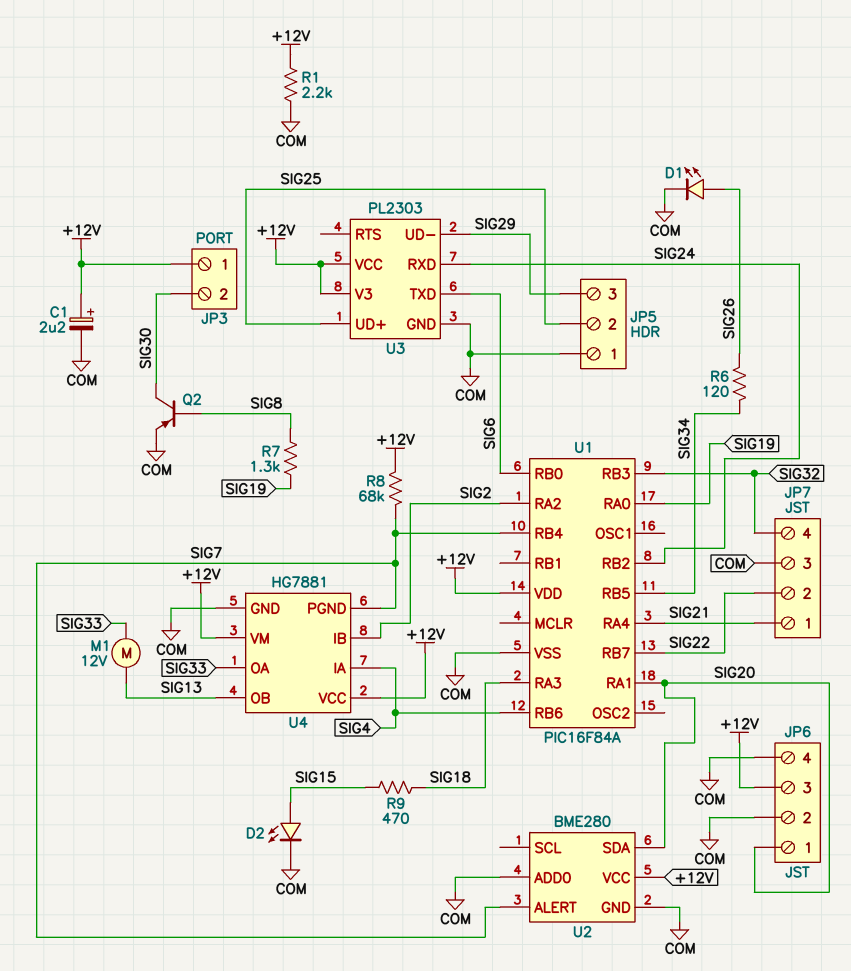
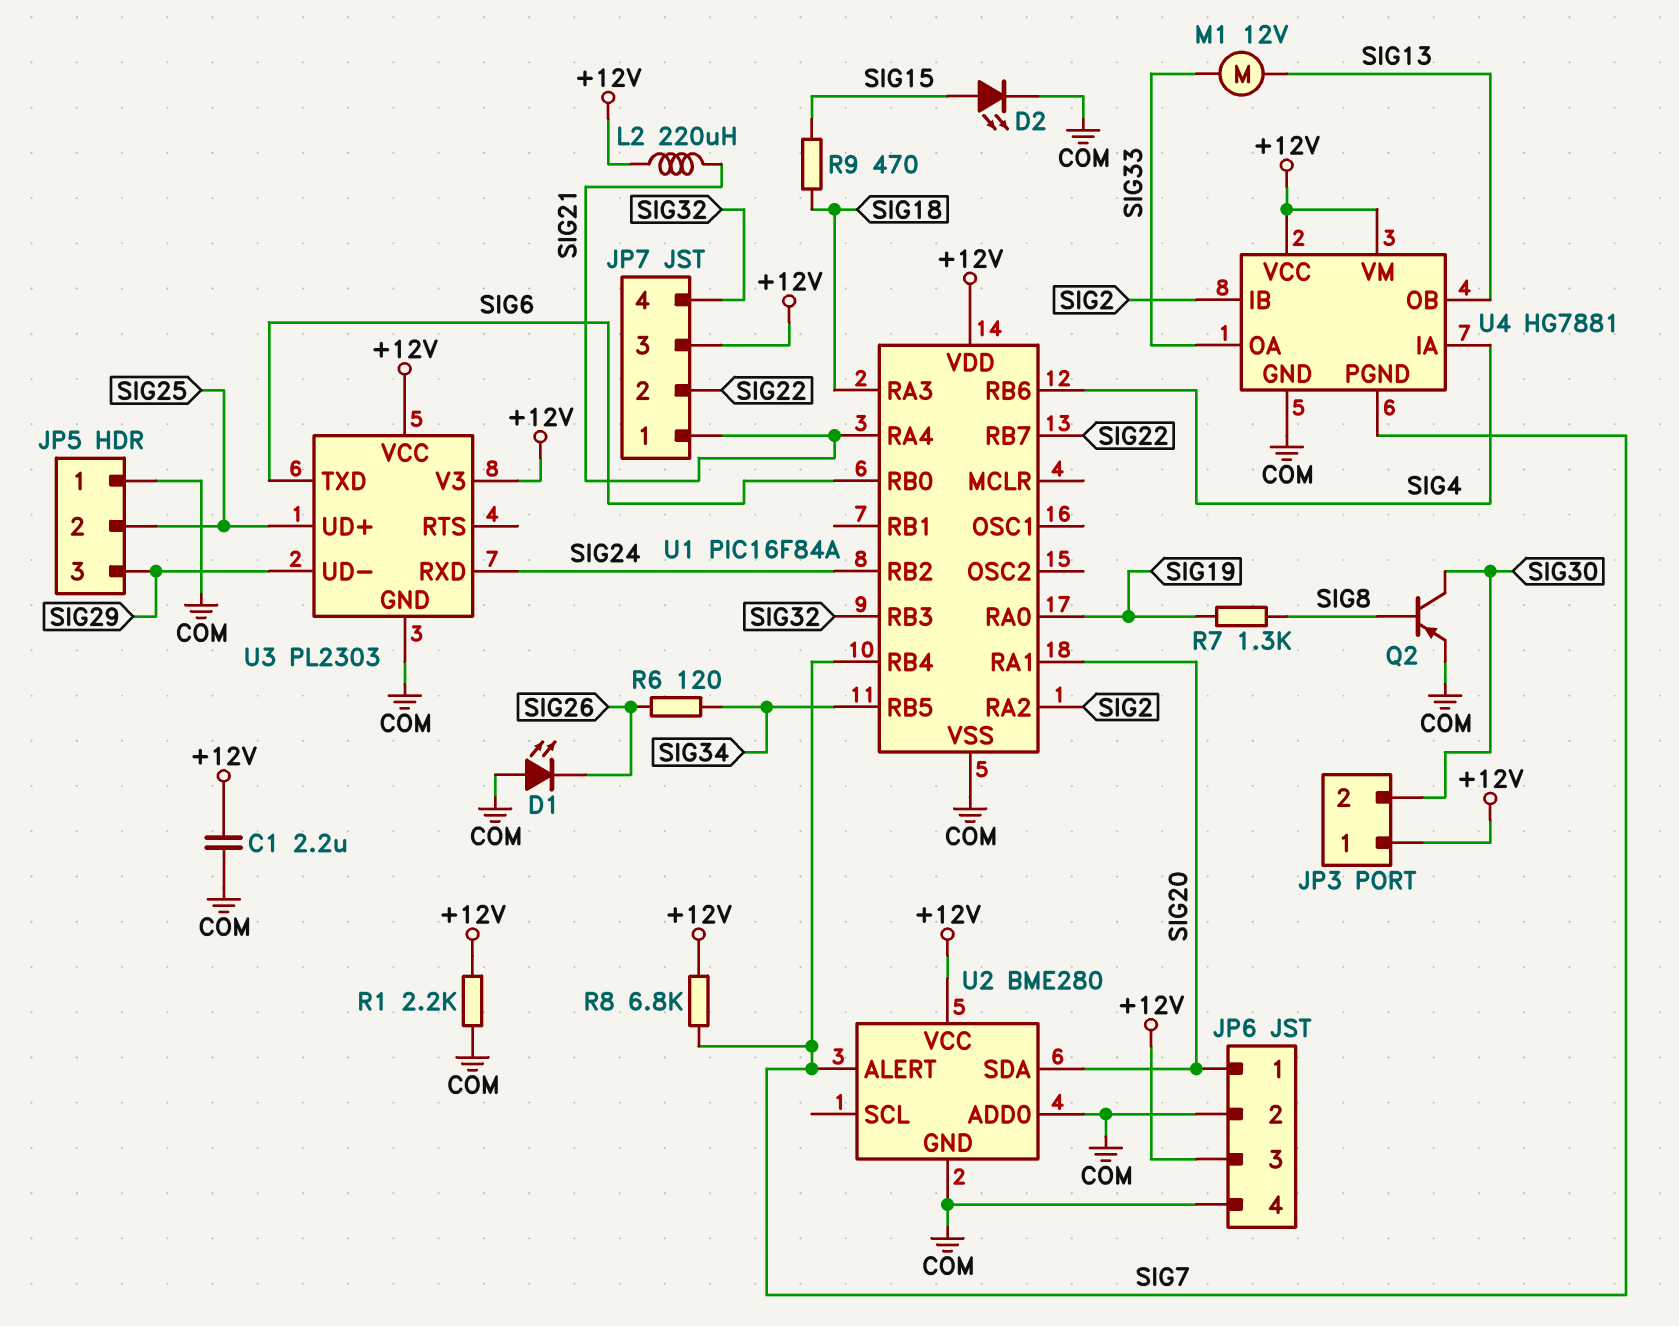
C1: 2.2uF (plus +12V, minus COM) -> 2.2uF (+12V, COM)
D1: LED (A SIG26, K COM) -> LED (A COM, K SIG26)
JP7 pin 3: COM -> +12V
L2: none -> 220uH (+12V, SIG21)
R8: 68k (+12V, SIG7) -> 6.8k (+12V, SIG7)

